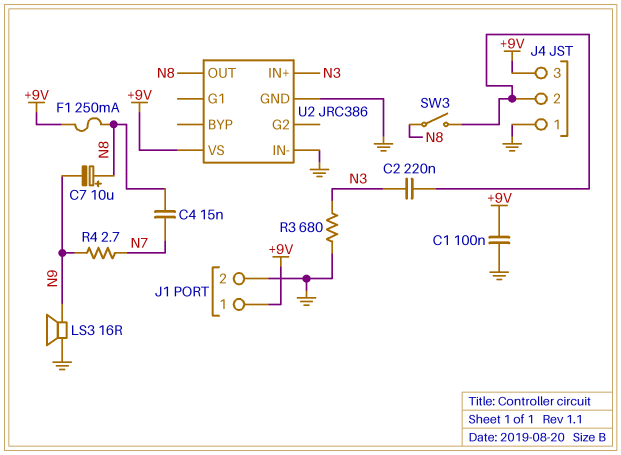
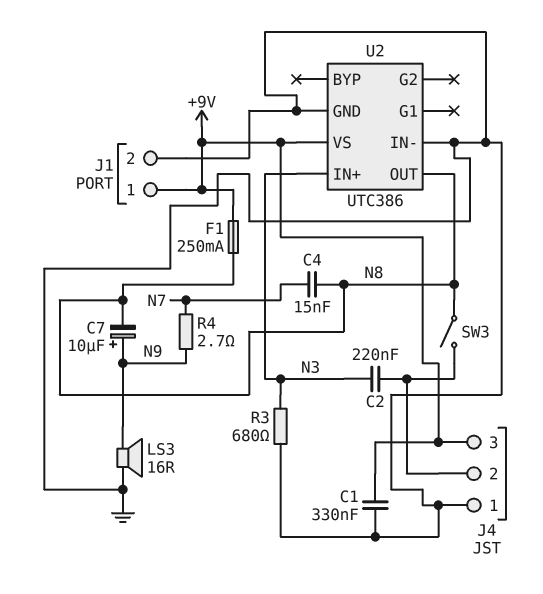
C1: 100nF (+9V, GND) -> 330nF (+9V, GND)
C7: 10uF (plus N8, minus N9) -> 10uF (plus N9, minus N8)
U2: JRC386 -> UTC386

